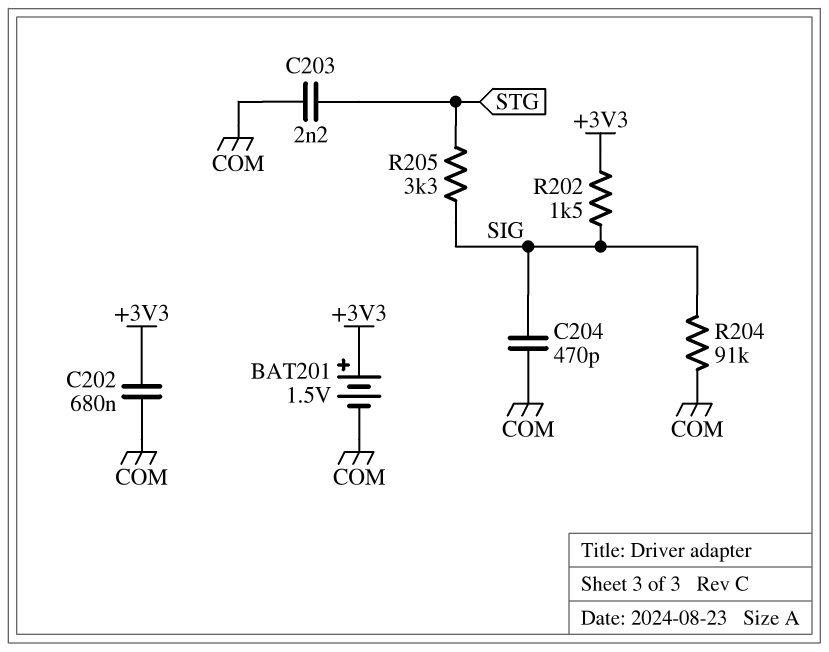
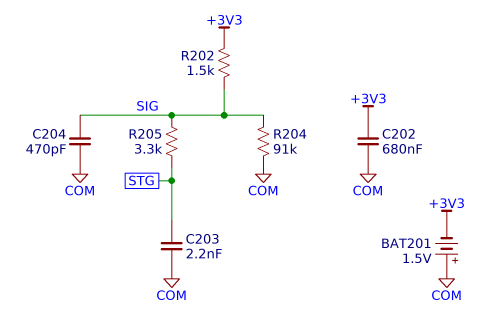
BAT201: 1.5V (plus +3V3, minus COM) -> 1.5V (plus COM, minus +3V3)

